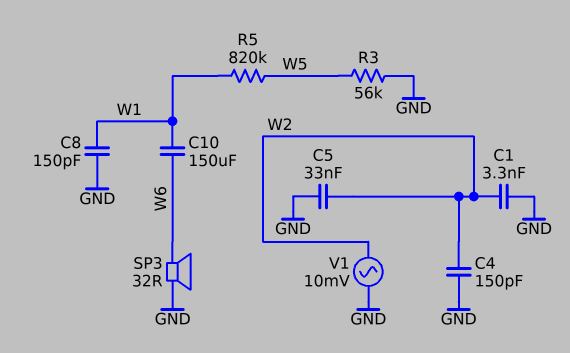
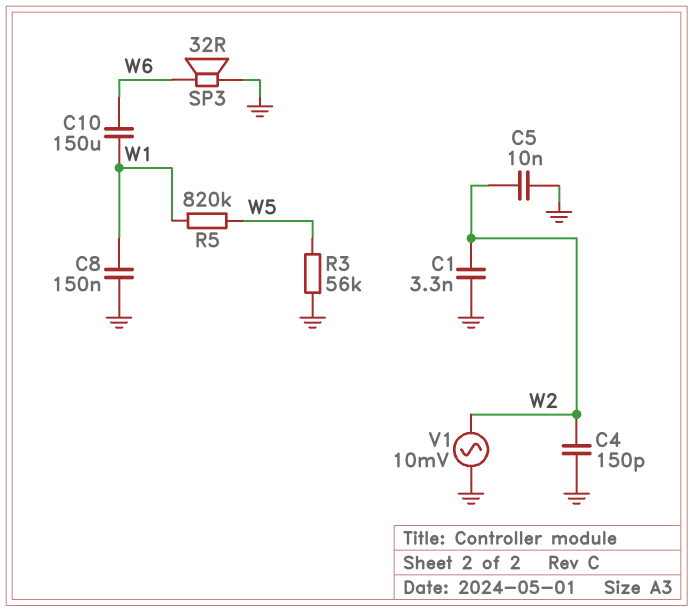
C5: 33nF (GND, W2) -> 10nF (GND, W2)
C8: 150pF (GND, W1) -> 150nF (GND, W1)

